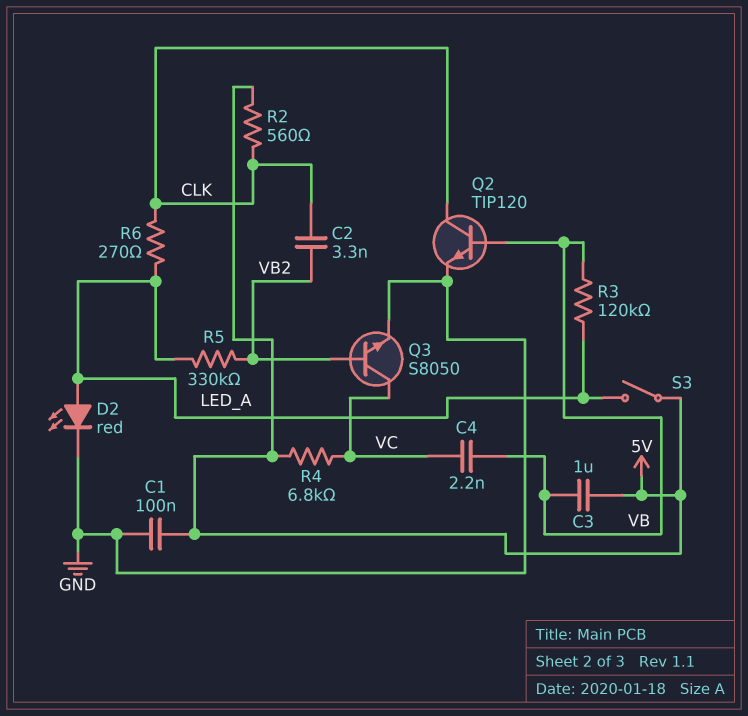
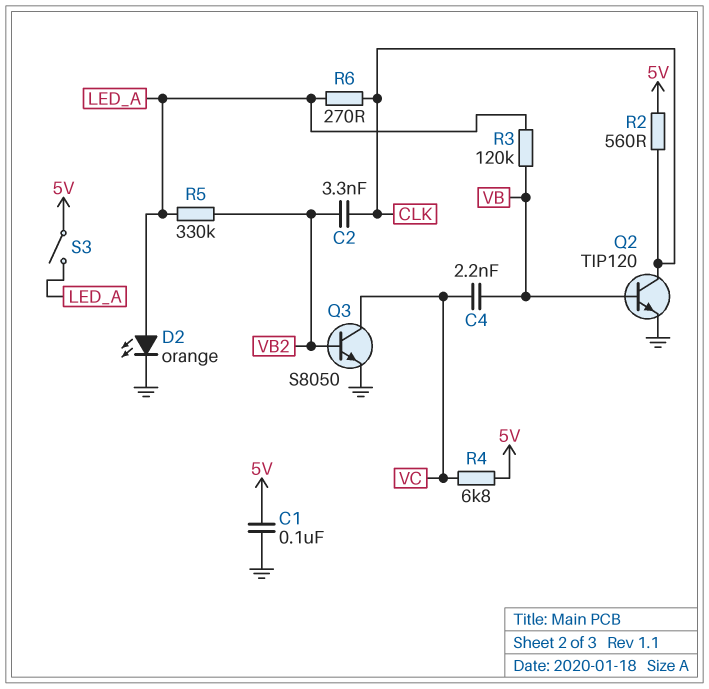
C3: 1uF (5V, VB) -> none
D2: LED red (A LED_A, K GND) -> LED orange (A LED_A, K GND)

